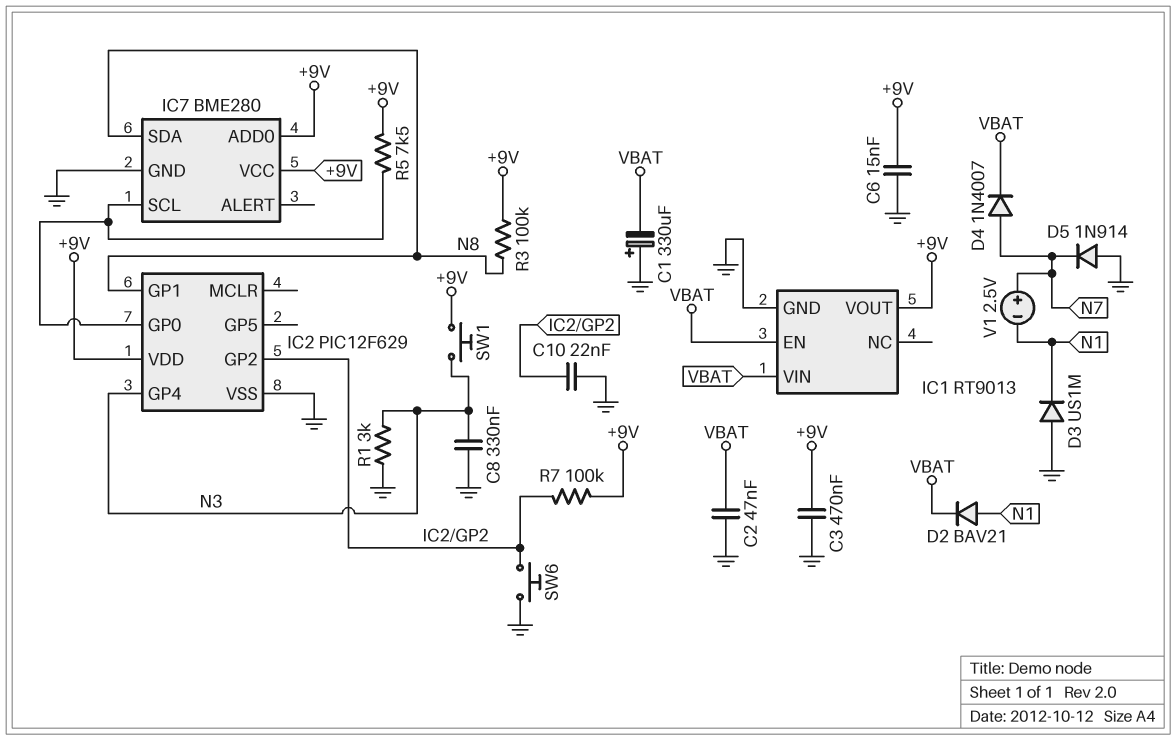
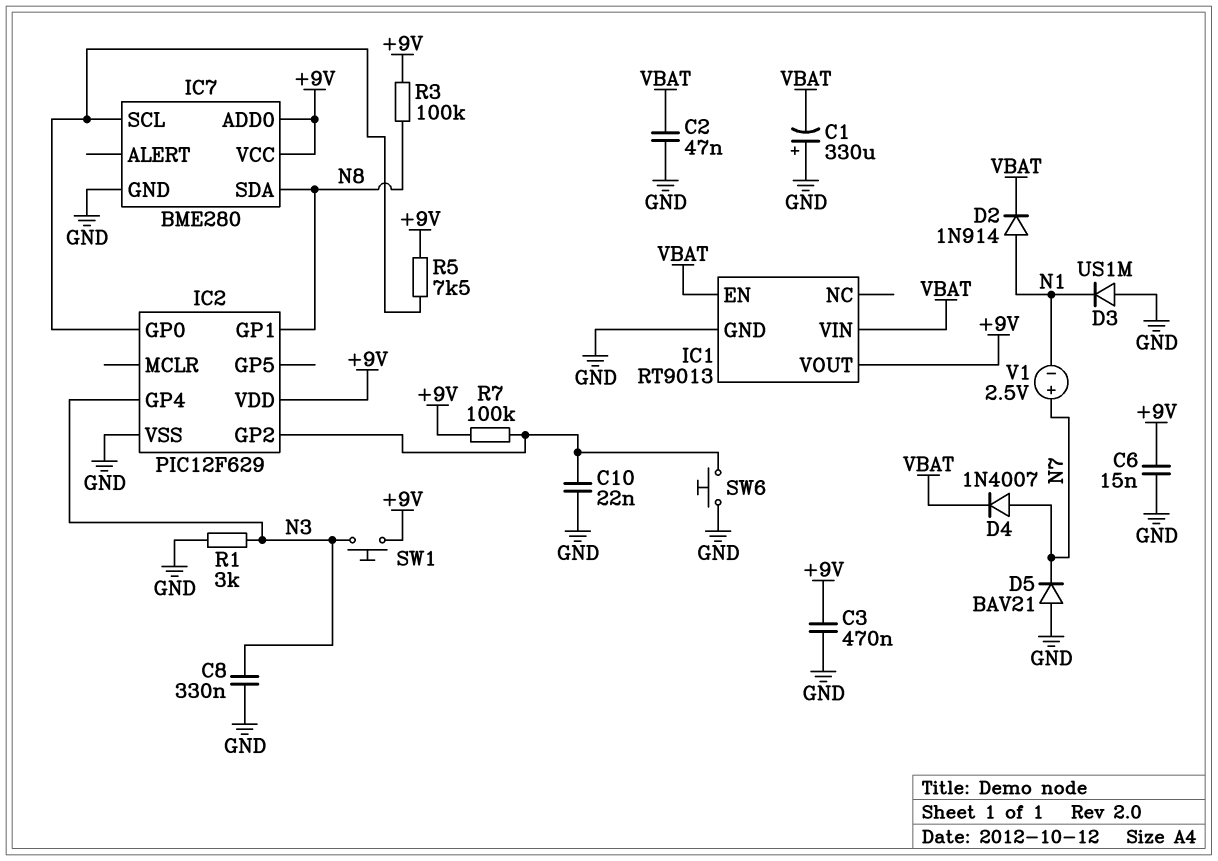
D2: diode BAV21 (A N1, K VBAT) -> diode 1N914 (A N1, K VBAT)
D5: diode 1N914 (A GND, K N7) -> diode BAV21 (A GND, K N7)

